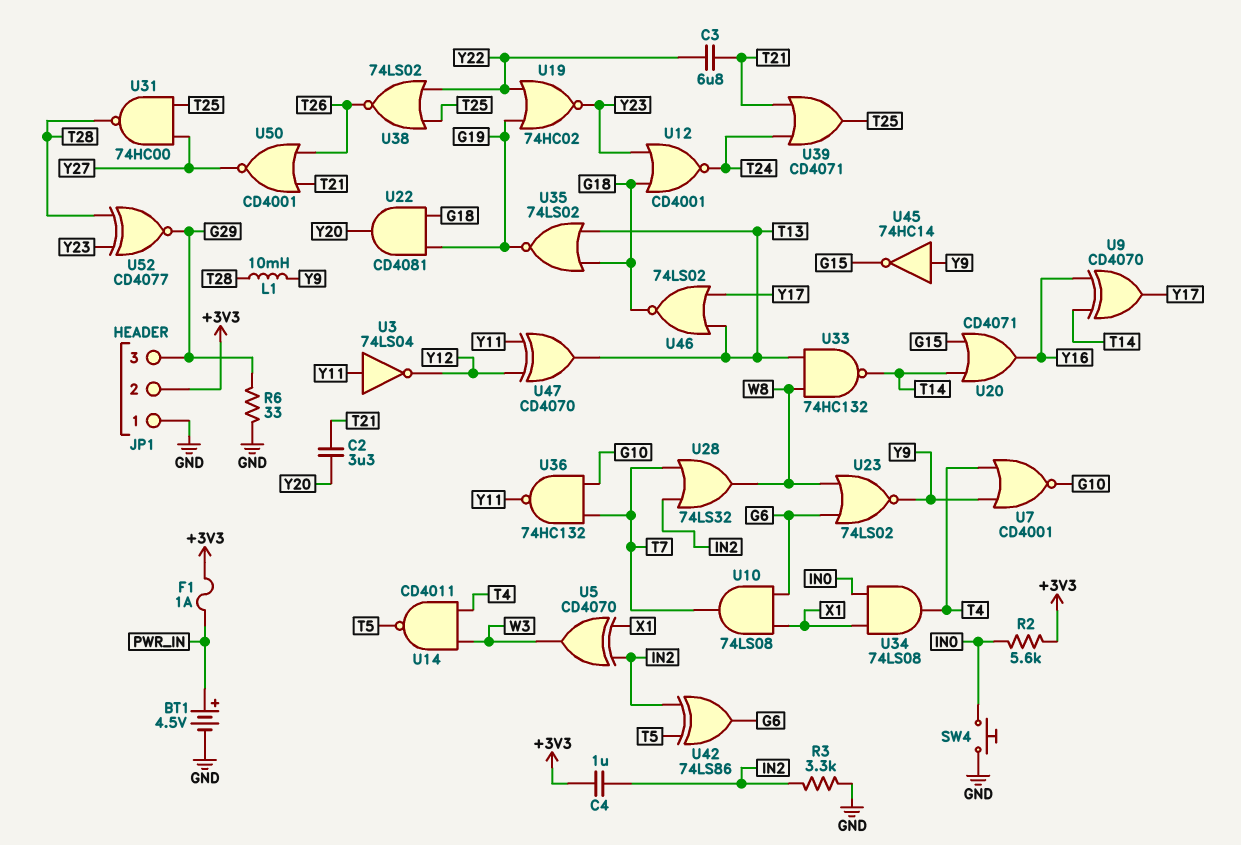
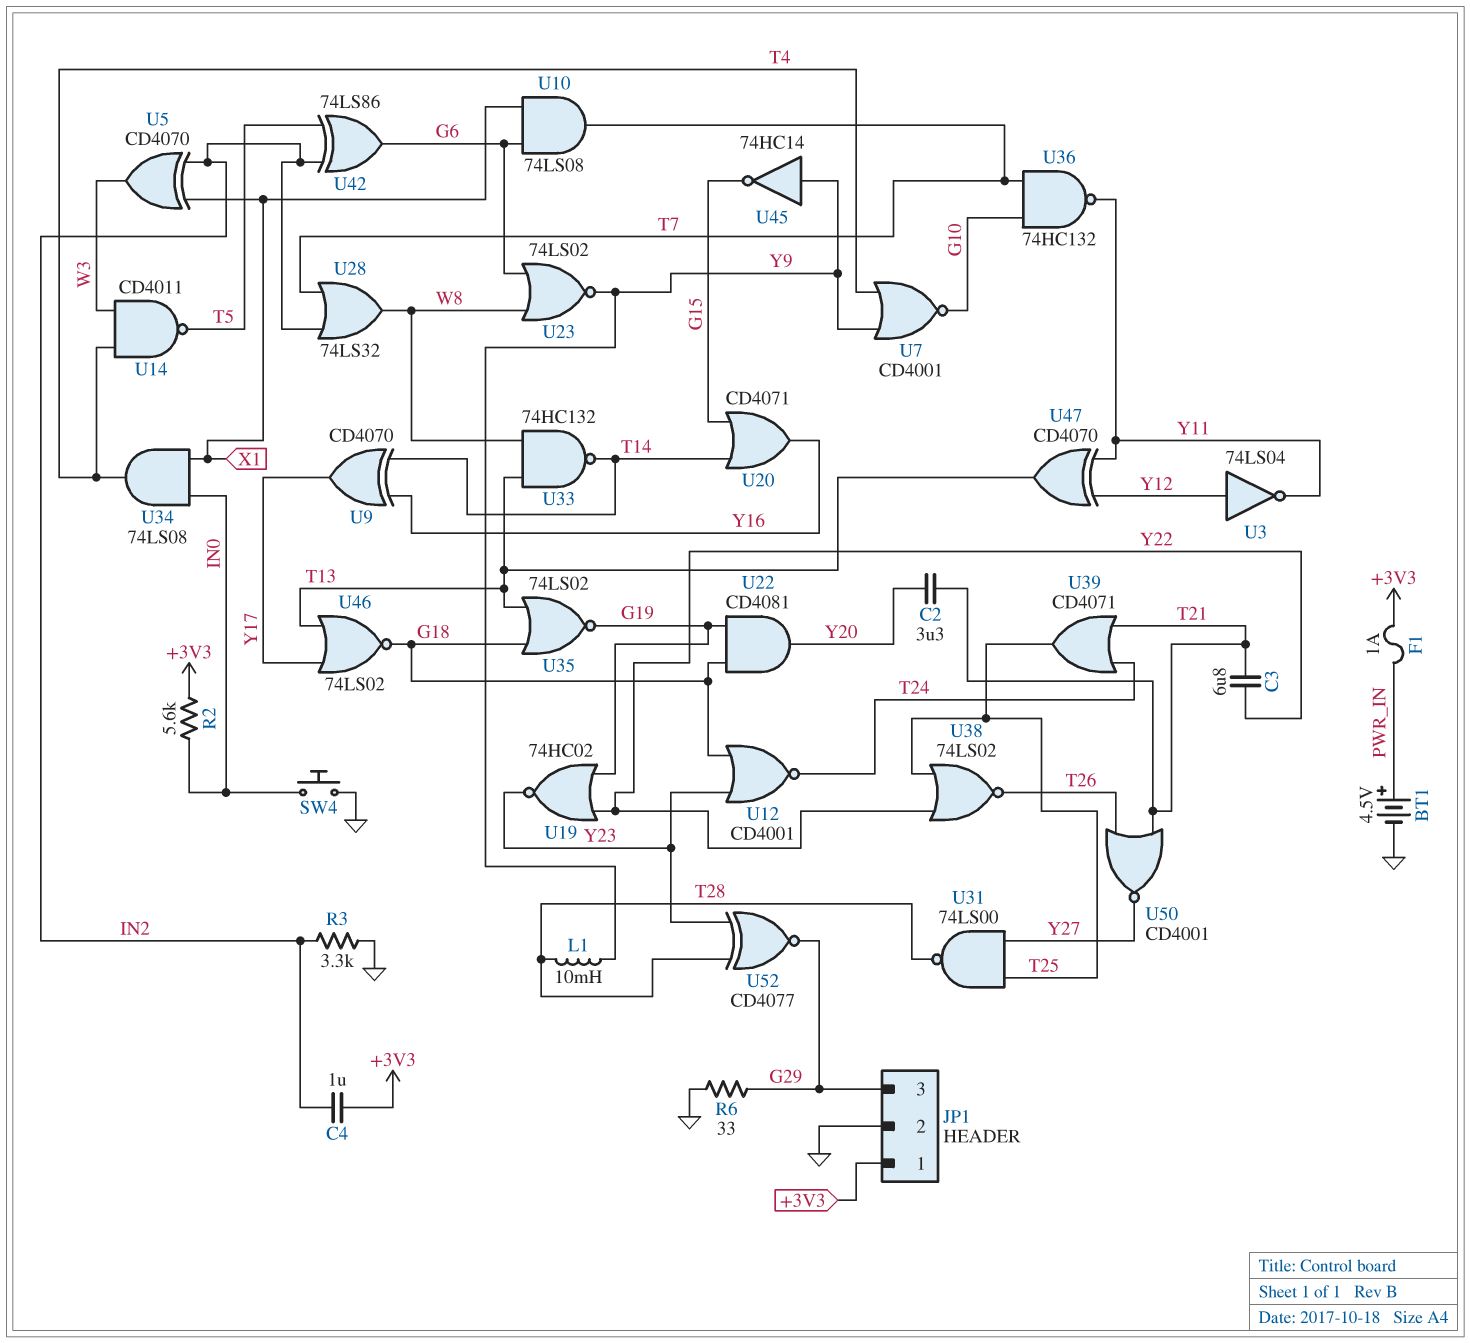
JP1 pin 1: GND -> +3V3
JP1 pin 2: +3V3 -> GND
U3: NOT 74LS04 (in Y11, out Y12) -> NOT 74LS04 (in Y12, out Y11)
U31: NAND 74HC00 (in T25, in Y27, out T28) -> NAND 74LS00 (in T25, in Y27, out T28)

